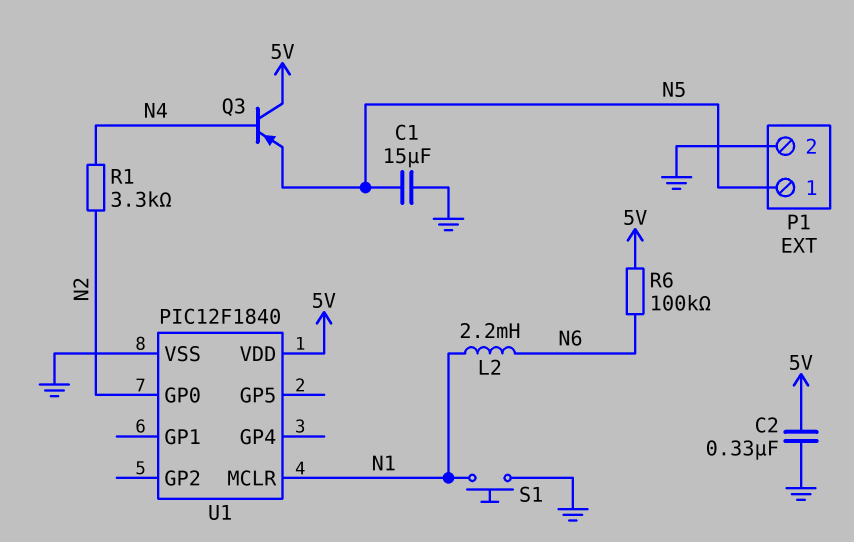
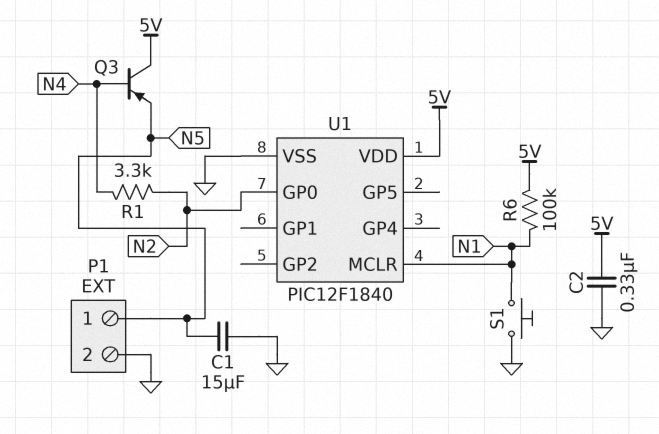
L2: 2.2mH (N1, N6) -> none
R6: 100k (5V, N6) -> 100k (5V, N1)

